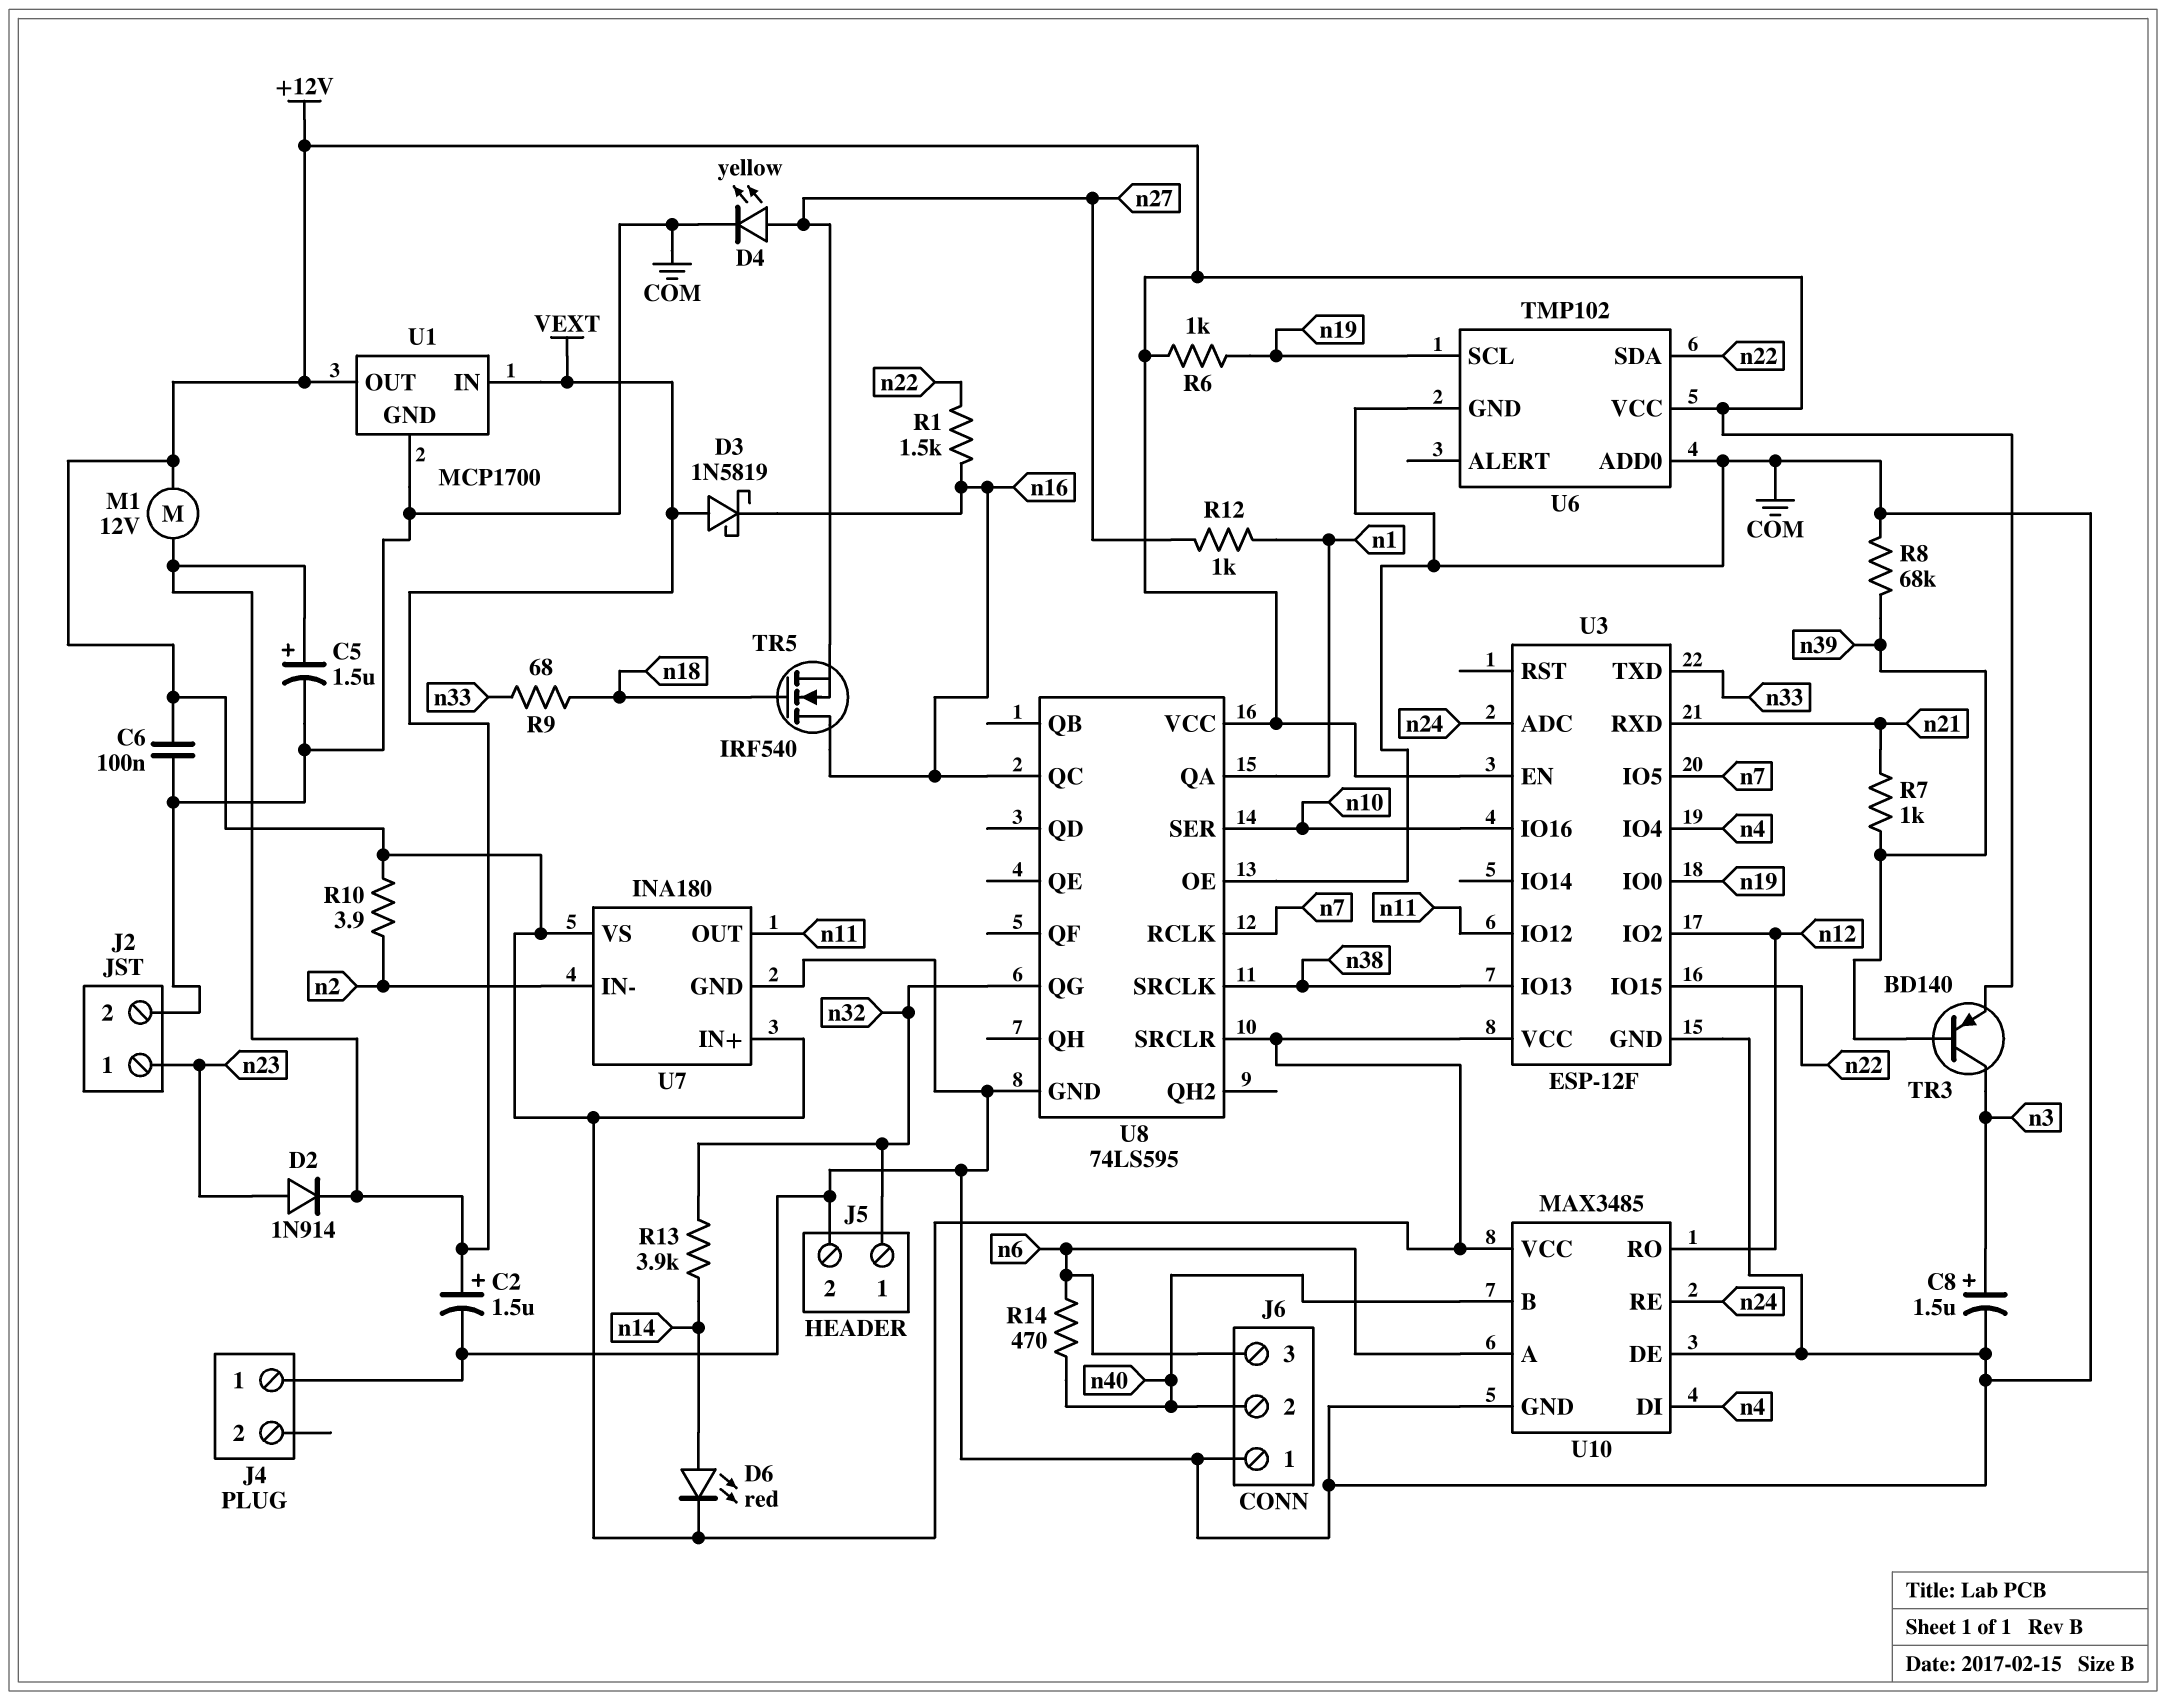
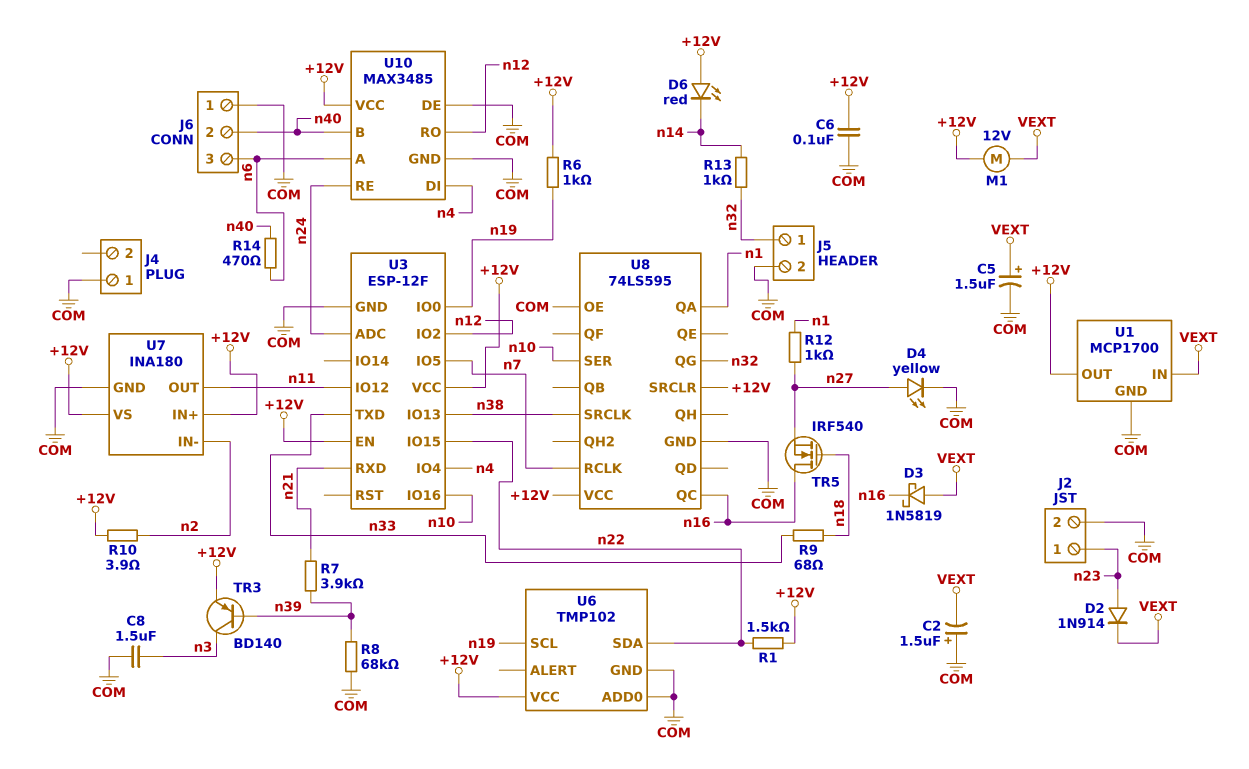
C2: 1.5uF (plus VEXT, minus COM) -> 1.5uF (plus COM, minus VEXT)
C8: 1.5uF (plus n3, minus COM) -> 1.5uF (COM, n3)
D6: LED red (A n14, K +12V) -> LED red (A +12V, K n14)
R1: 1.5k (n16, n22) -> 1.5k (+12V, n22)
R7: 1k (n21, n39) -> 3.9k (n21, n39)
R13: 3.9k (n14, n32) -> 1k (n14, n32)

